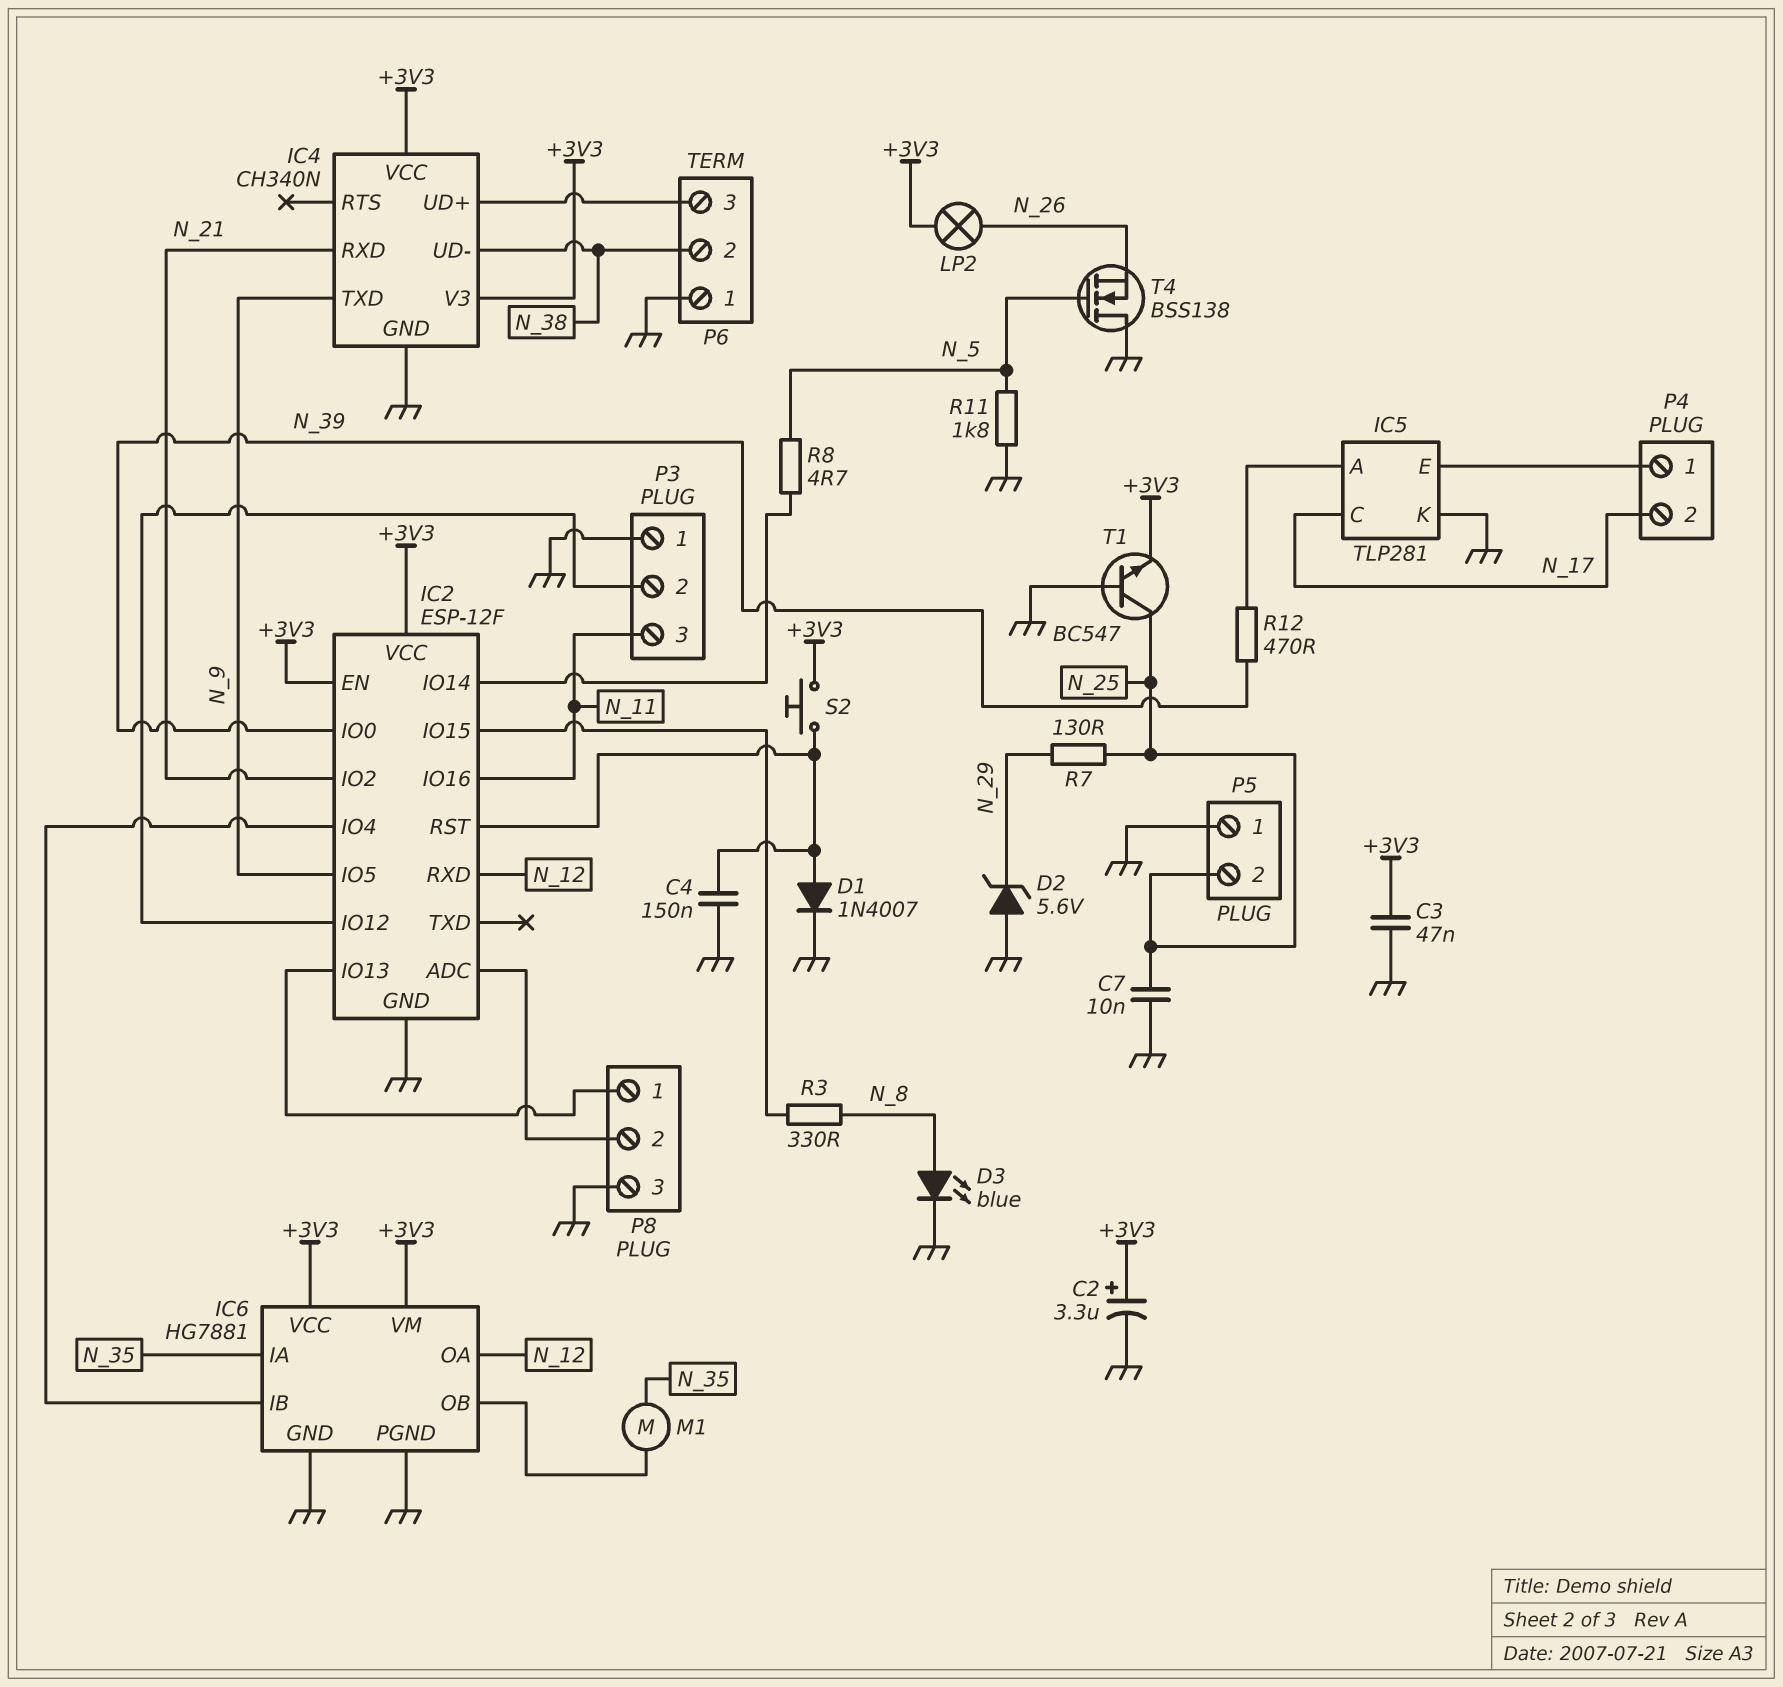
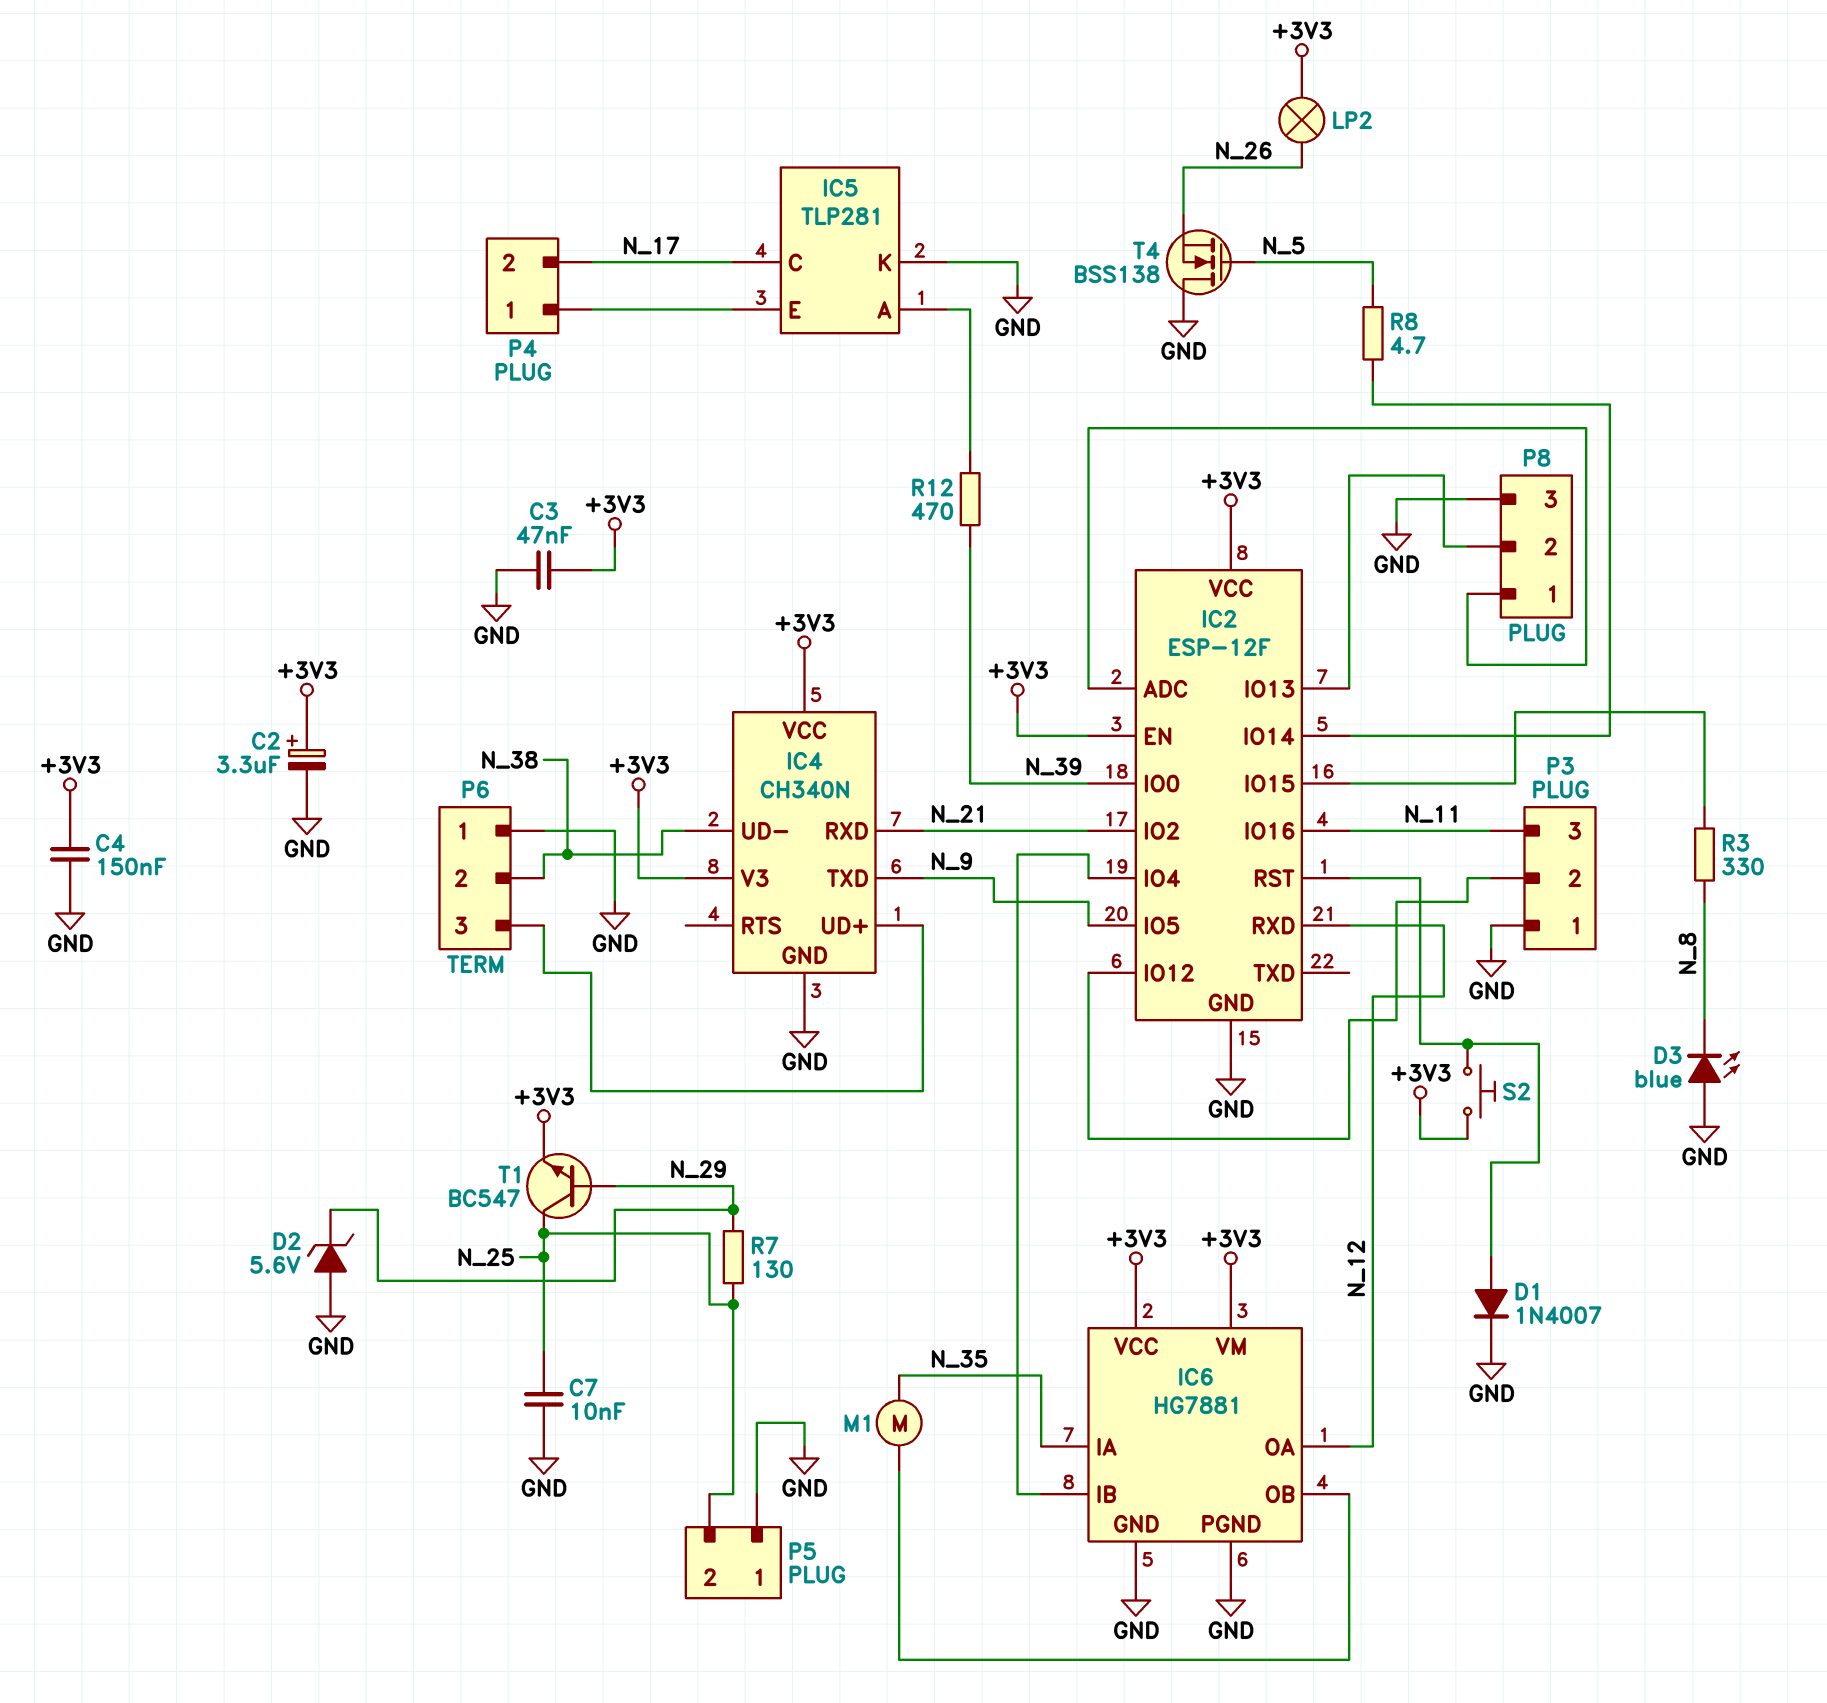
C4: 150nF (GND, IC2/RST) -> 150nF (+3V3, GND)
D3: LED blue (A N_8, K GND) -> LED blue (A GND, K N_8)
P8 pin 1: IC2/IO13 -> IC2/ADC
P8 pin 2: IC2/ADC -> IC2/IO13
R11: 1.8k (GND, N_5) -> none
T1: NPN BC547 (B GND, C N_25, E +3V3) -> NPN BC547 (B N_29, C N_25, E +3V3)

